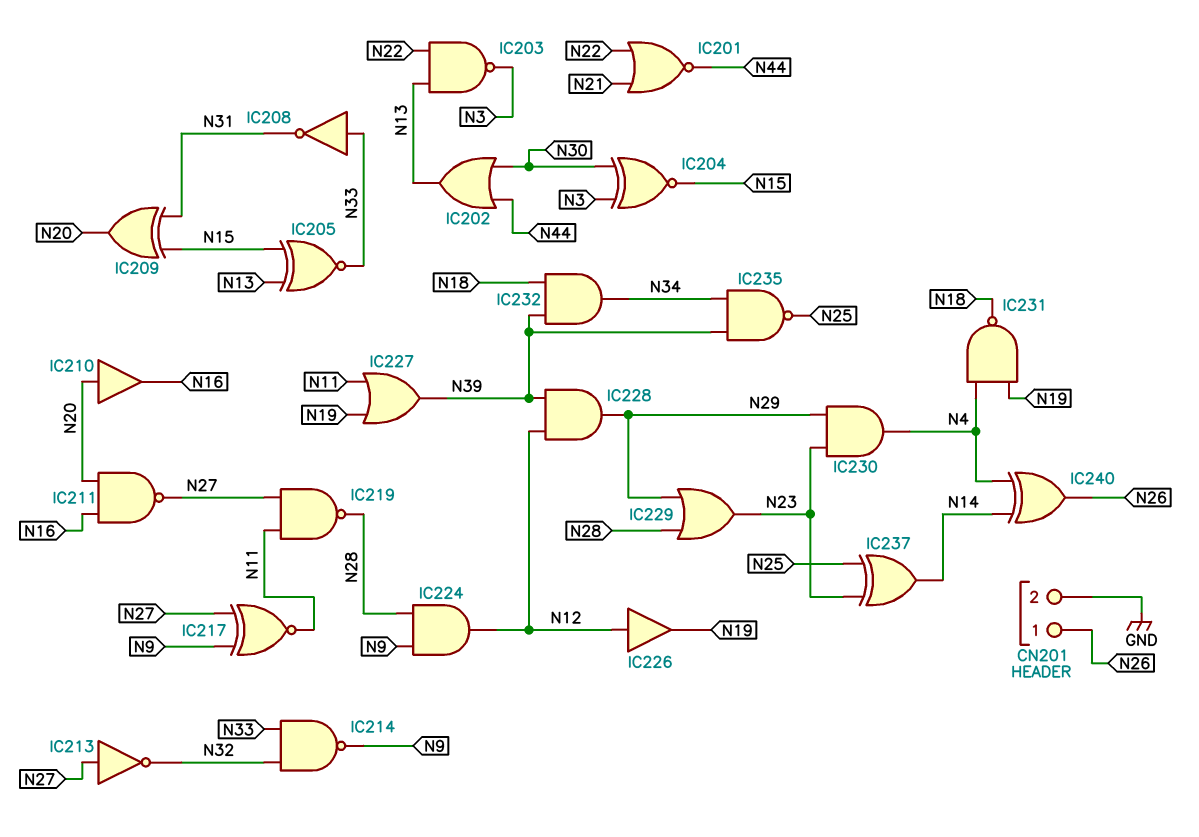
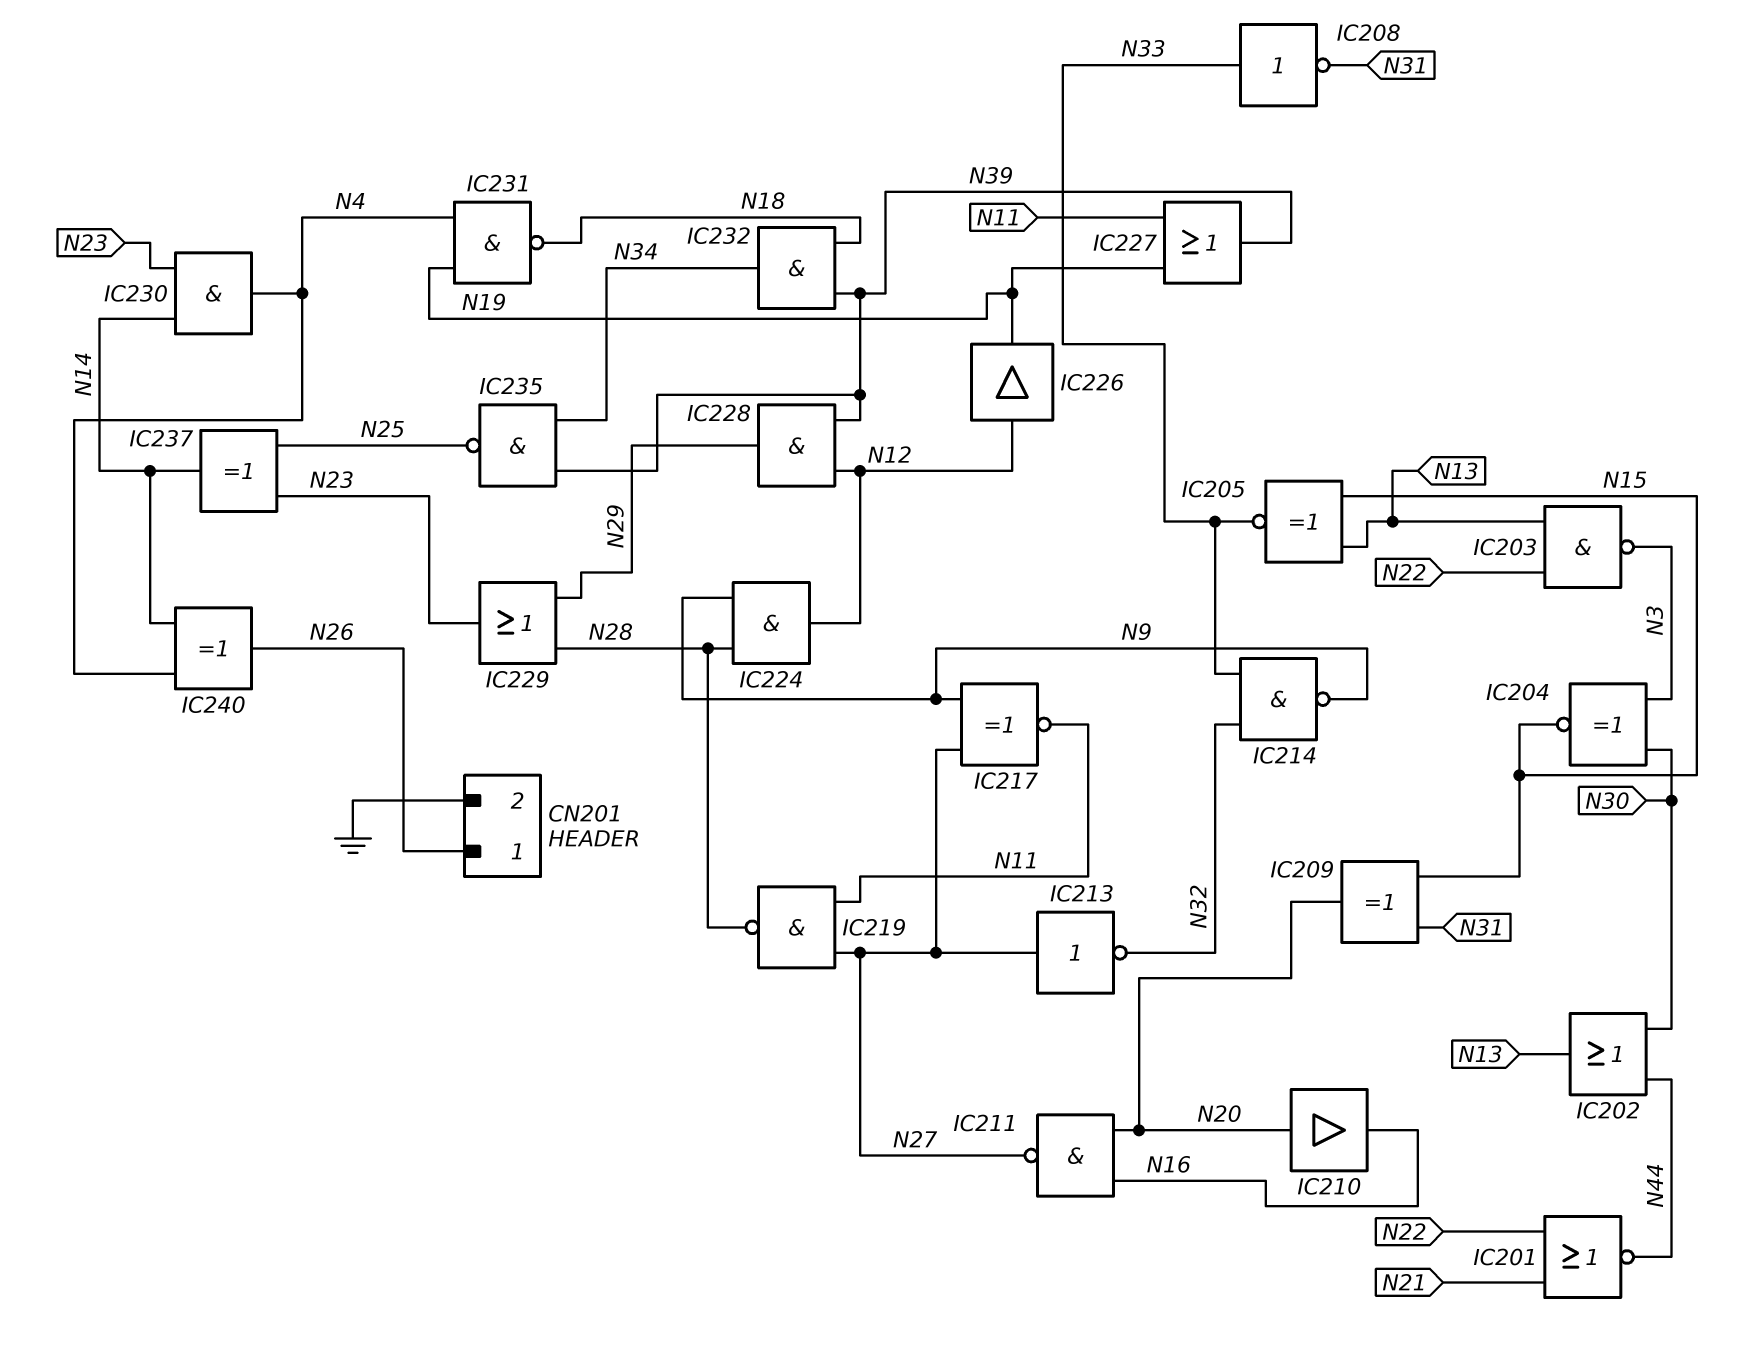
IC230: AND (in N23, in N29, out N4) -> AND (in N14, in N23, out N4)

